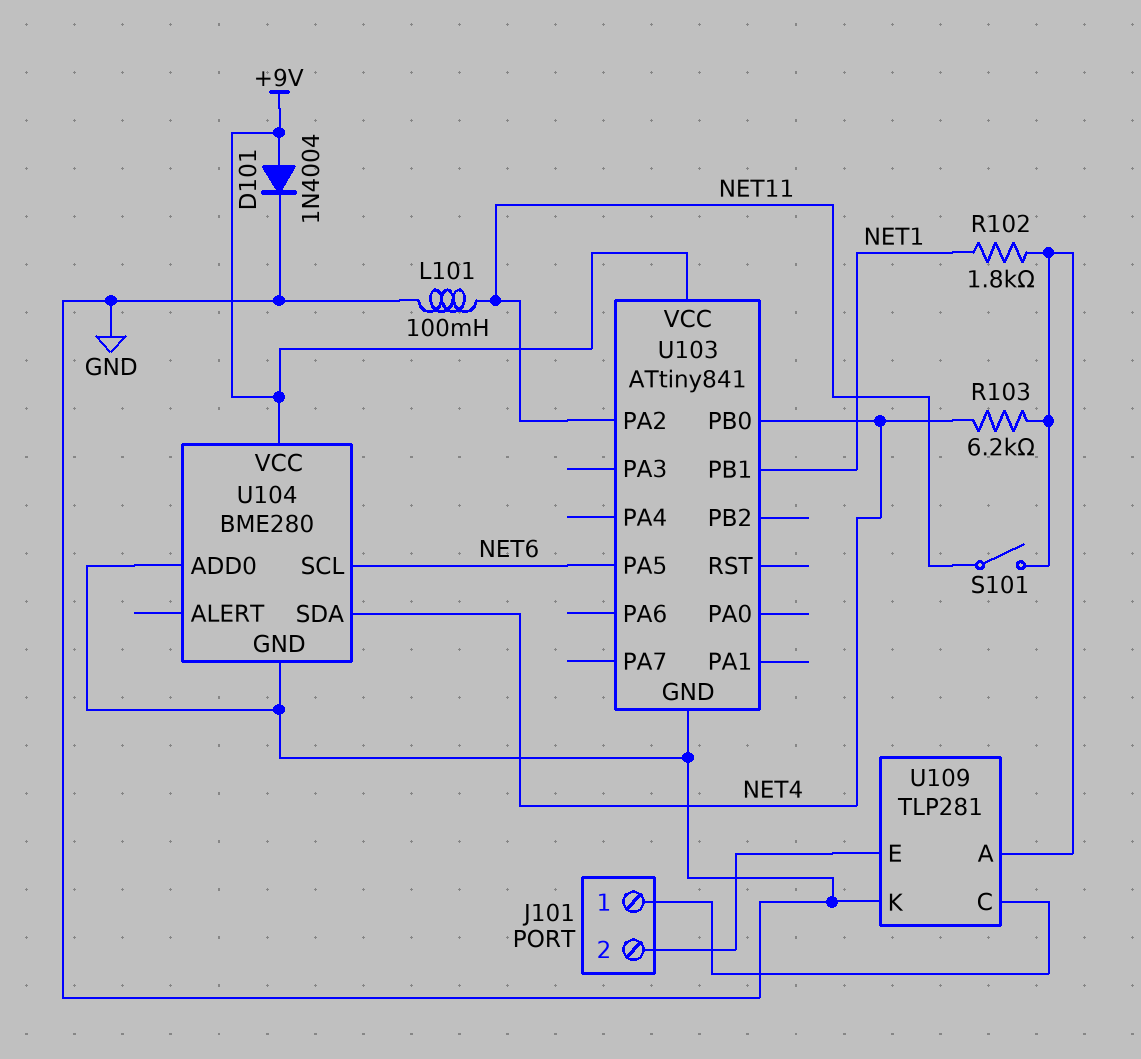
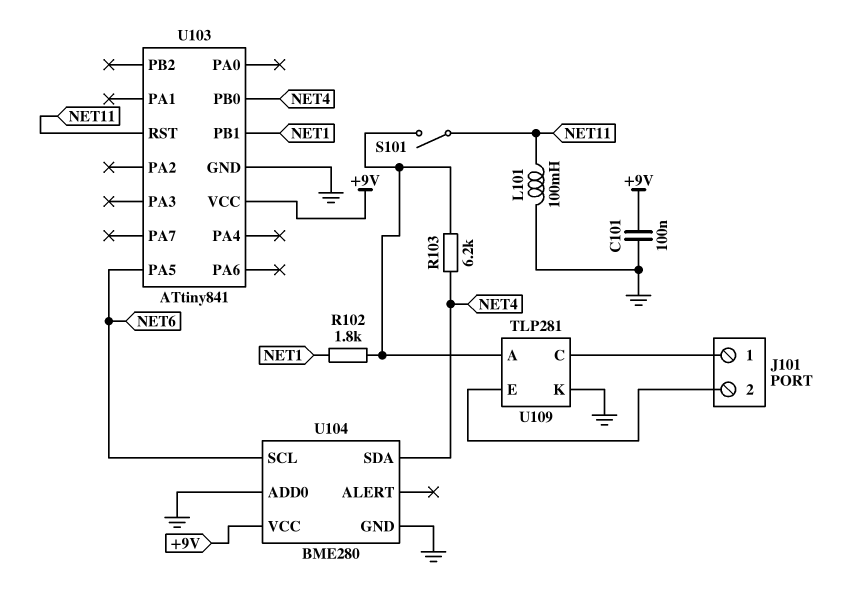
C101: none -> 100nF (+9V, GND)
D101: diode 1N4004 (A +9V, K GND) -> none
U103 pin PA2: NET11 -> none
U103 pin RST: none -> NET11

